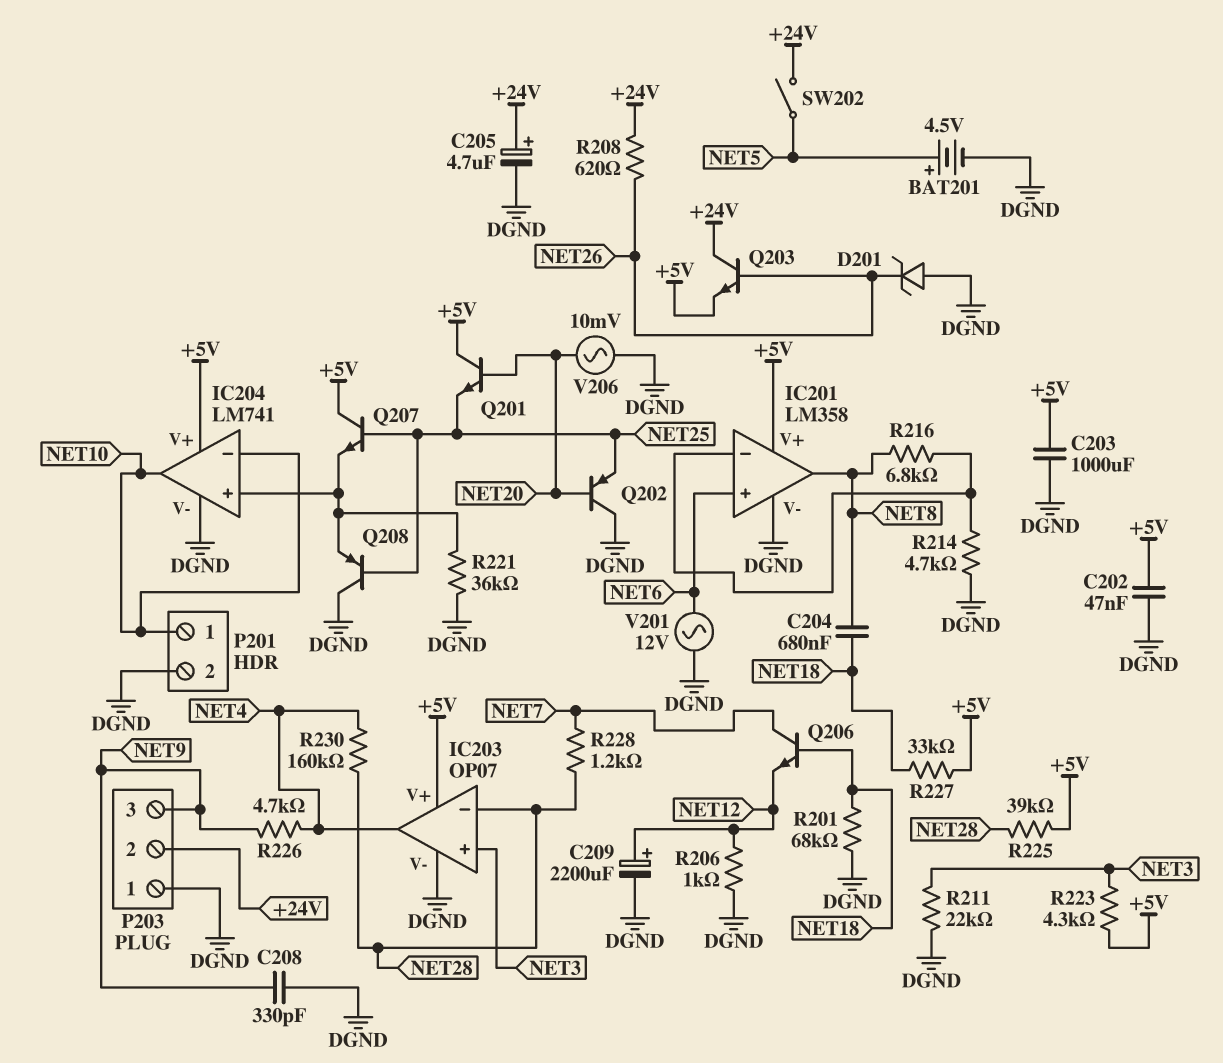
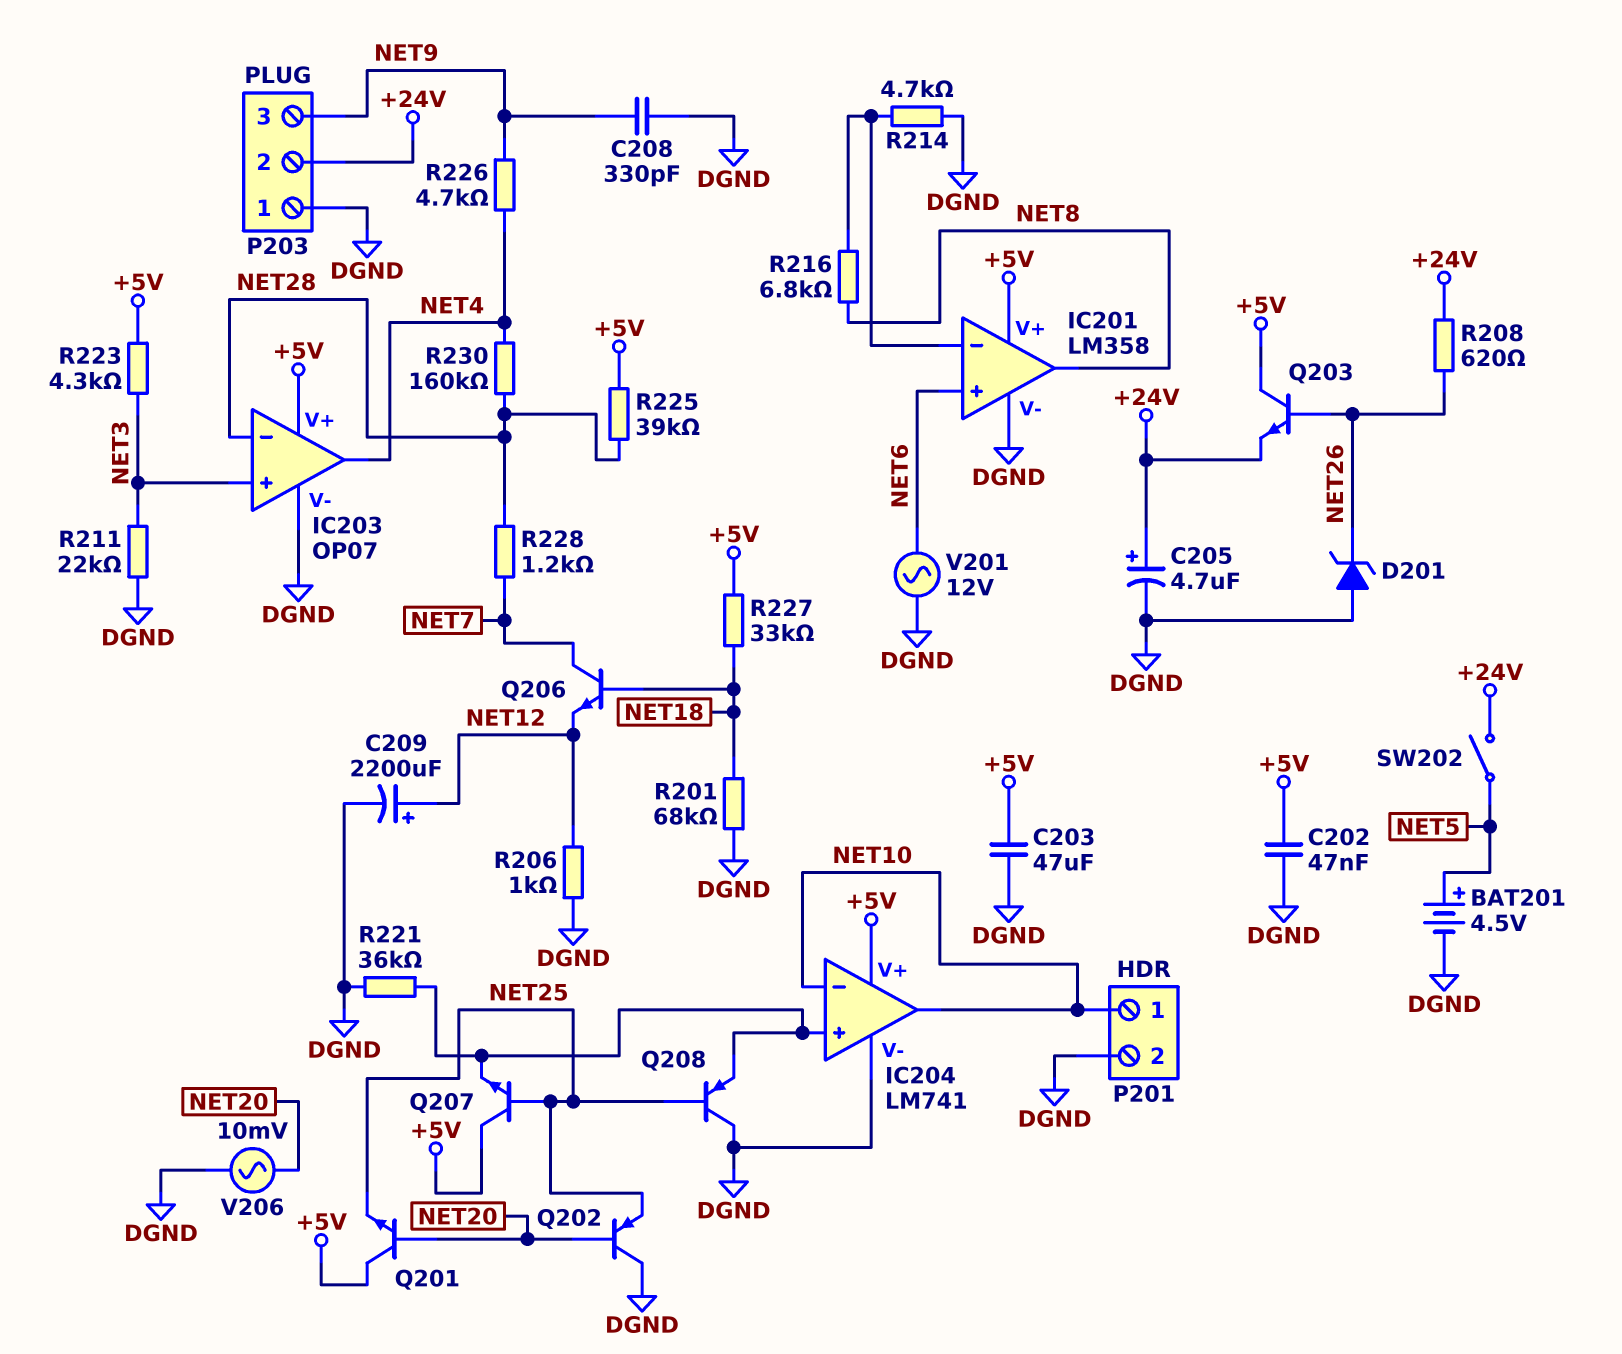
C203: 1000uF (+5V, DGND) -> 47uF (+5V, DGND)
C204: 680nF (NET8, NET18) -> none
Q203: NPN (B NET26, C +24V, E +5V) -> NPN (B NET26, C +5V, E +24V)

